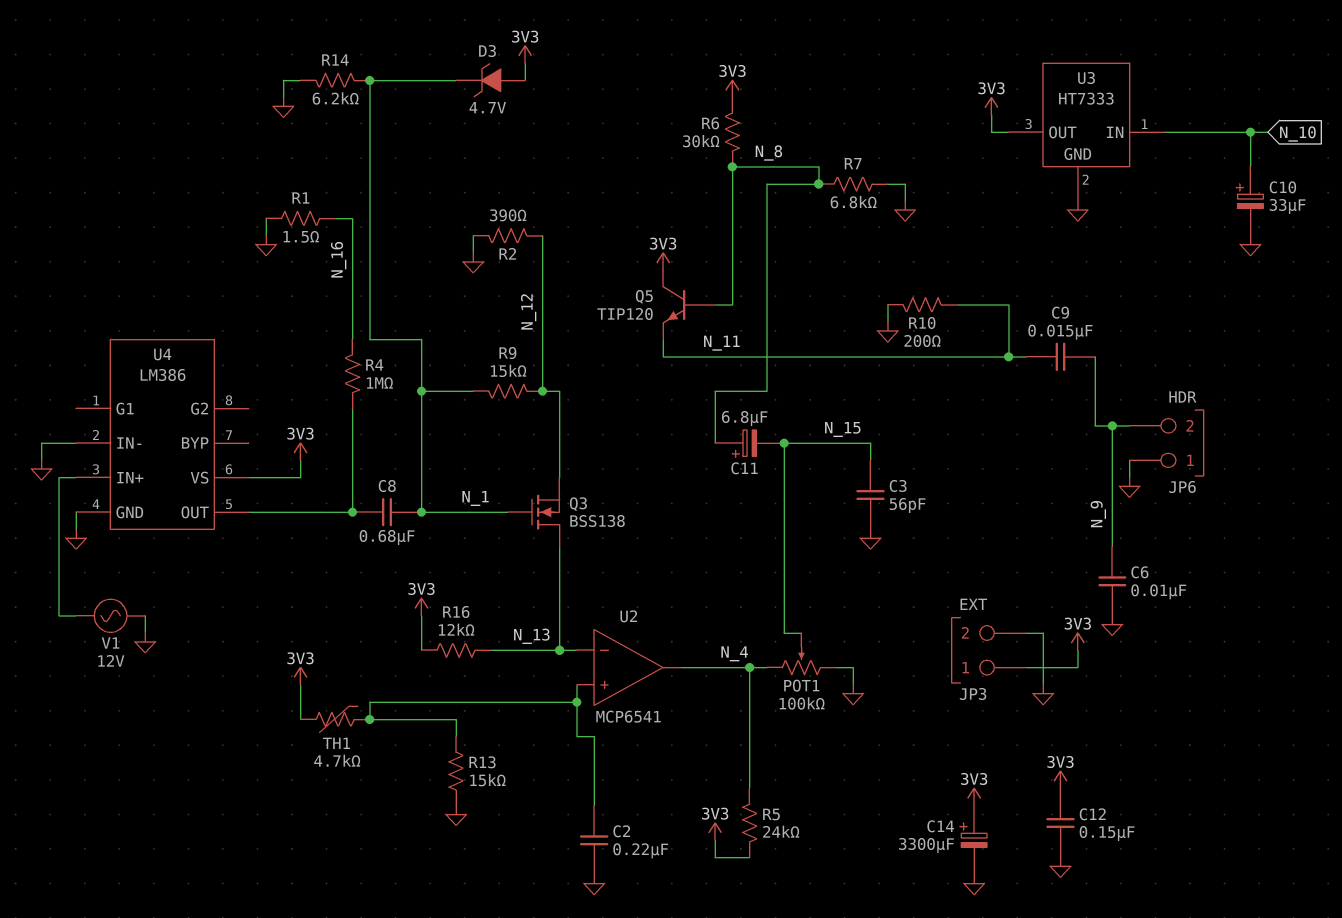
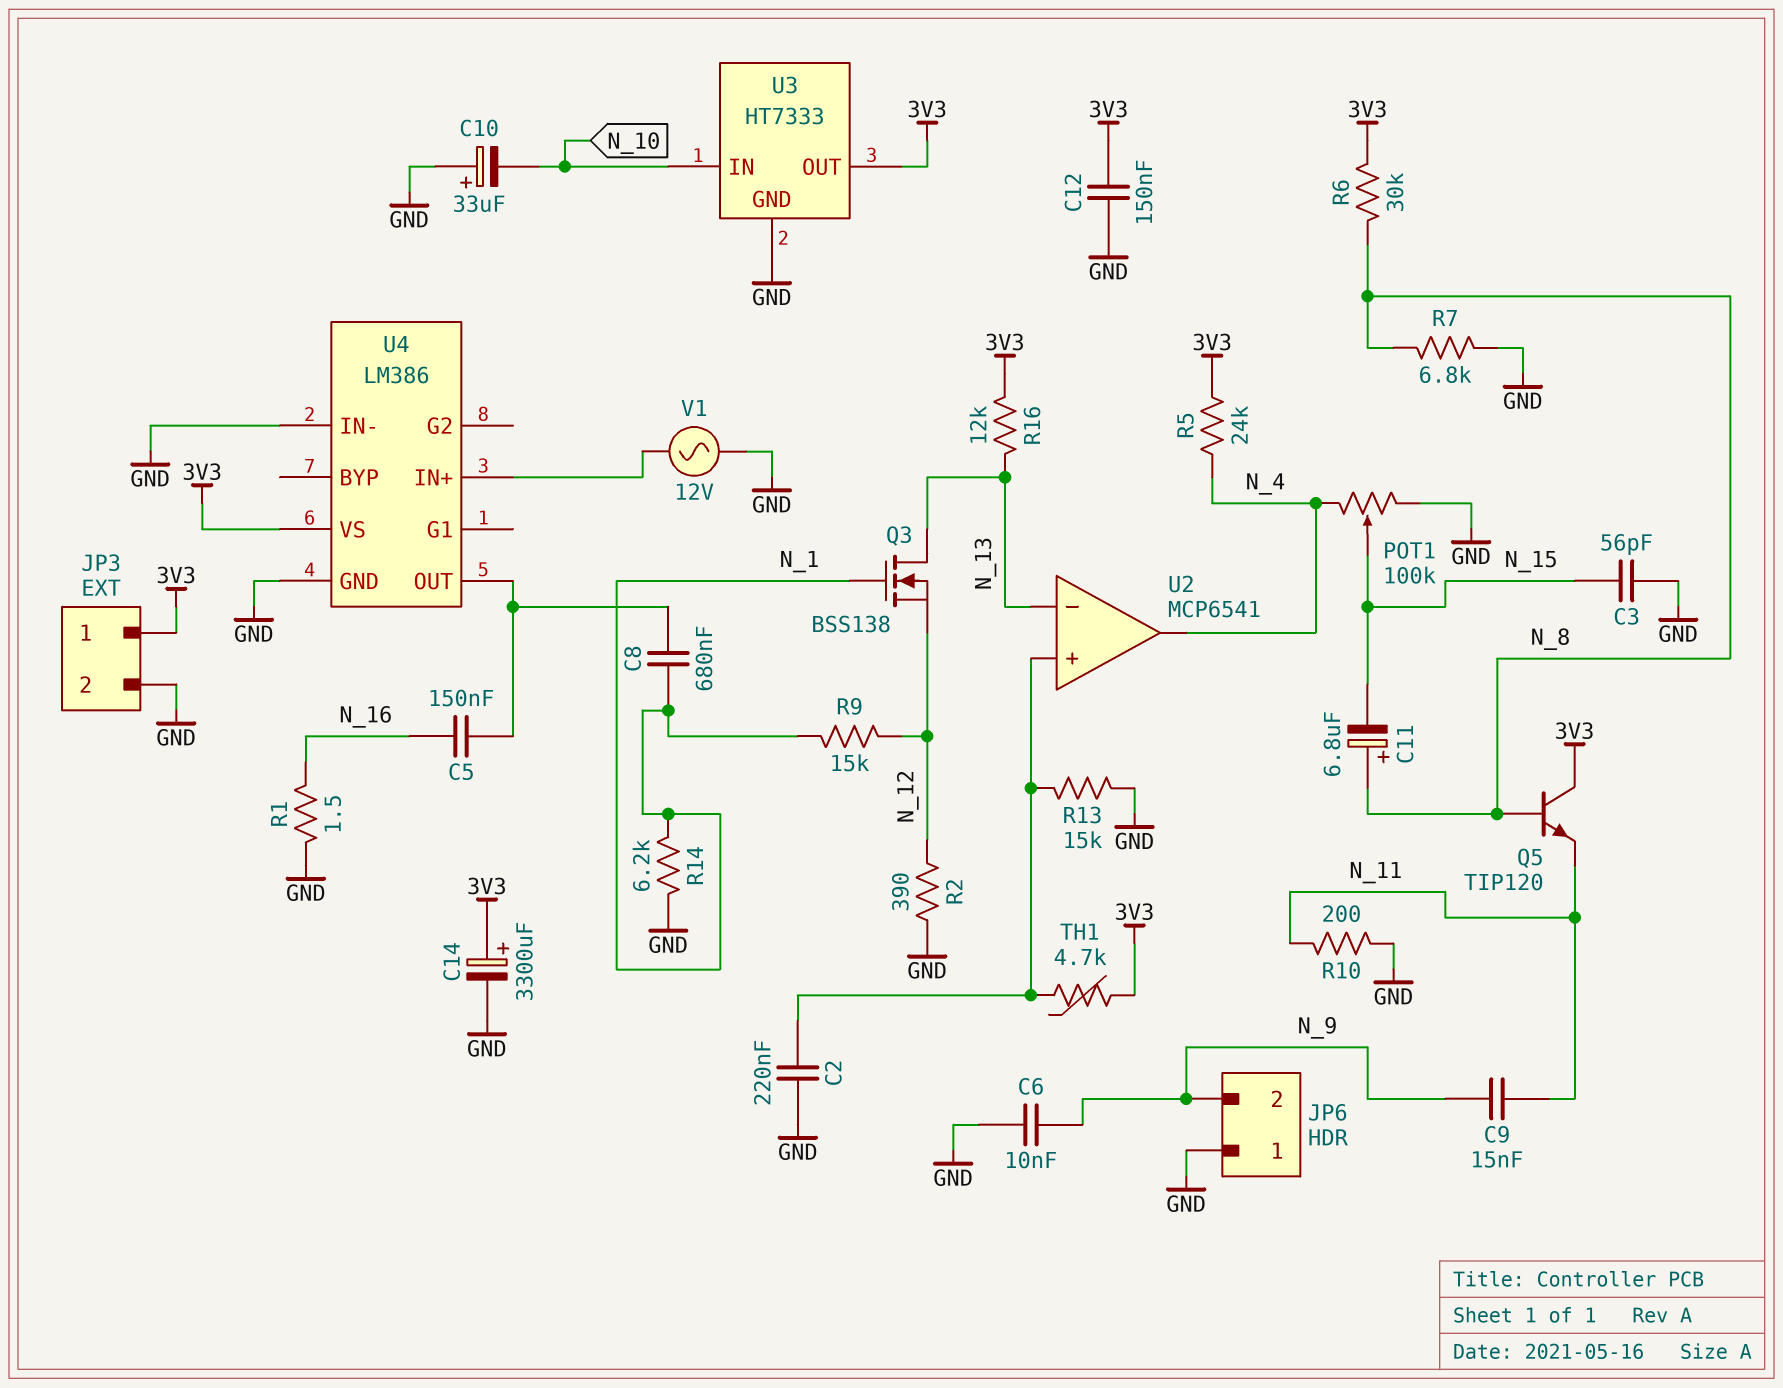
C5: none -> 150nF (N_16, U4/OUT)
C10: 33uF (plus N_10, minus GND) -> 33uF (plus GND, minus N_10)
D3: zener 4.7V (A 3V3, K N_1) -> none
R4: 1M (N_16, U4/OUT) -> none

